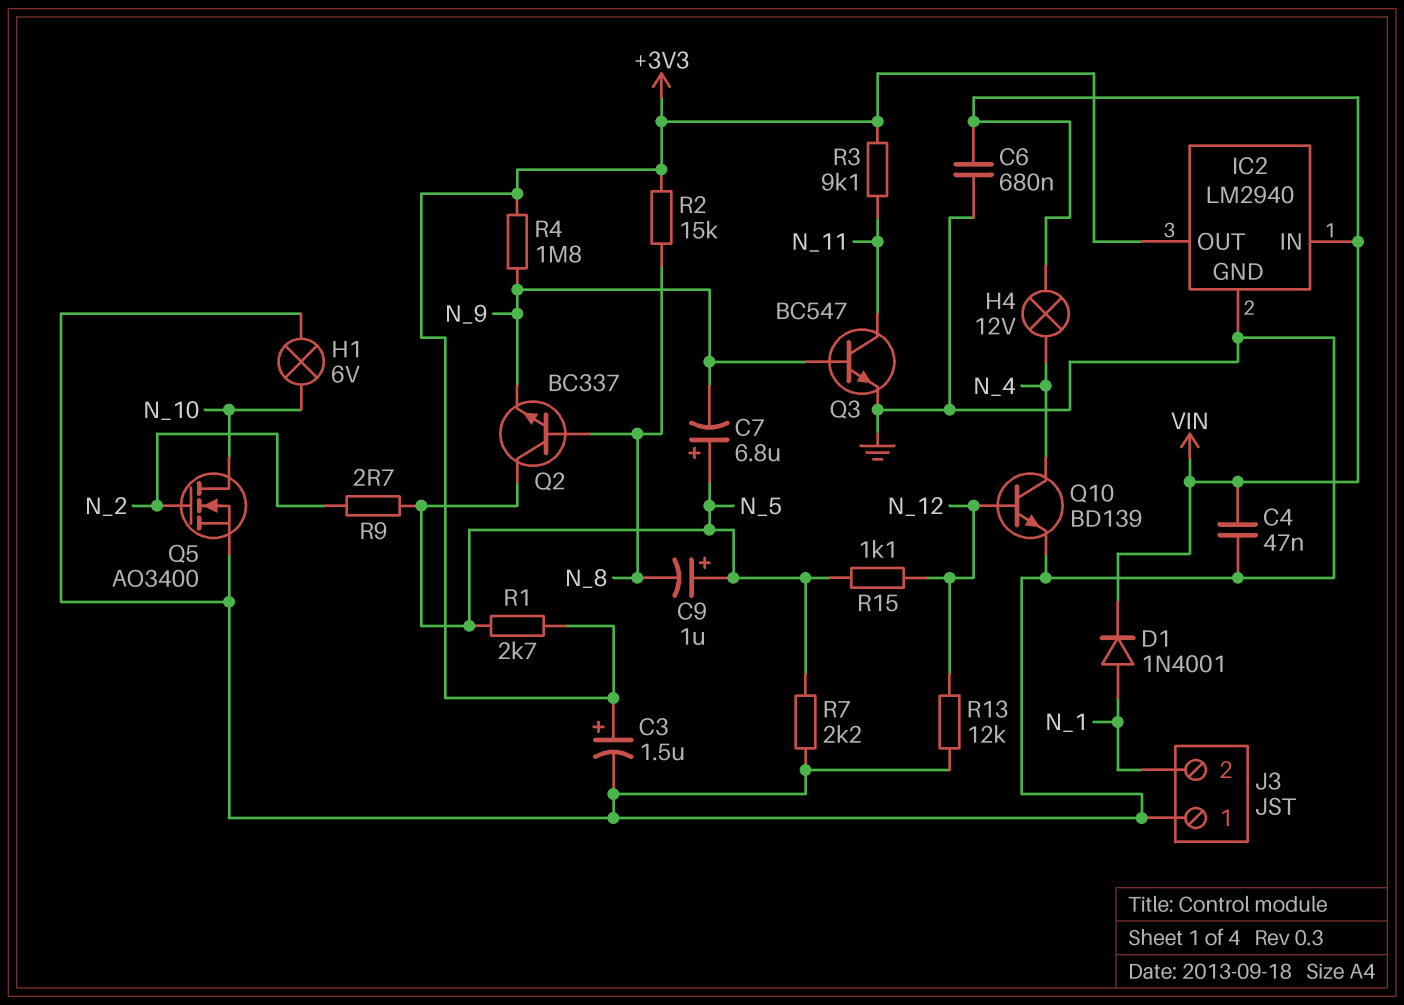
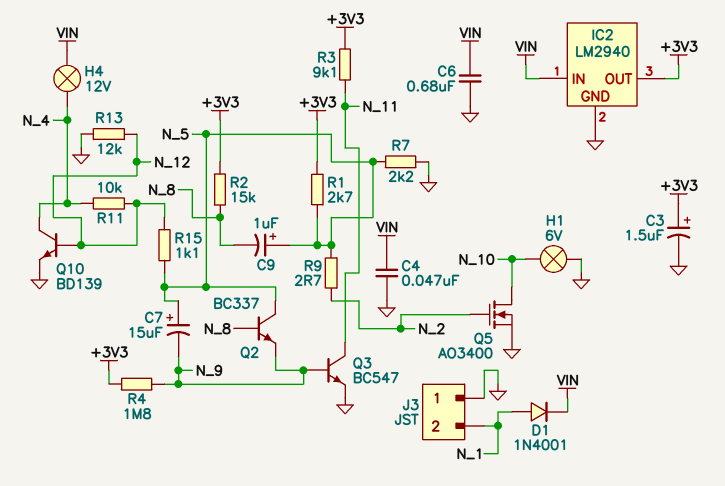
C7: 6.8uF (plus N_5, minus N_9) -> 15uF (plus N_5, minus N_9)
R11: none -> 10k (N_4, N_12)

